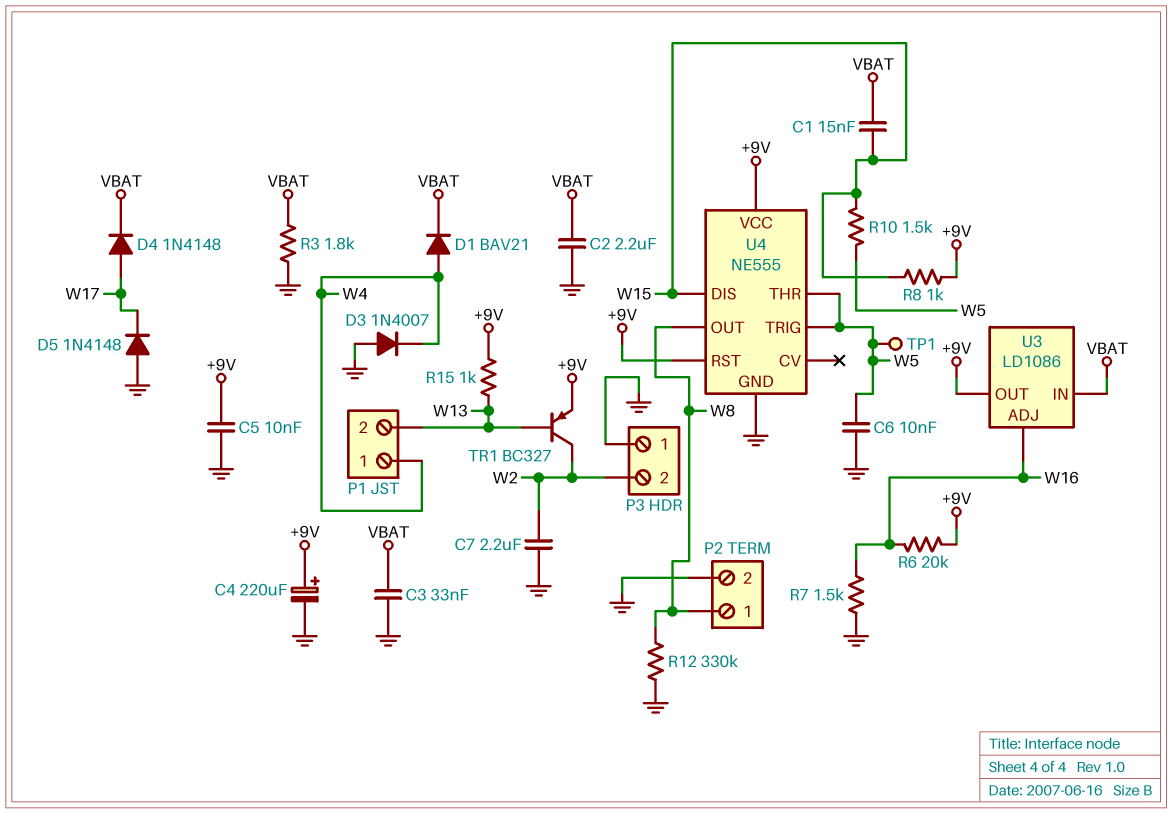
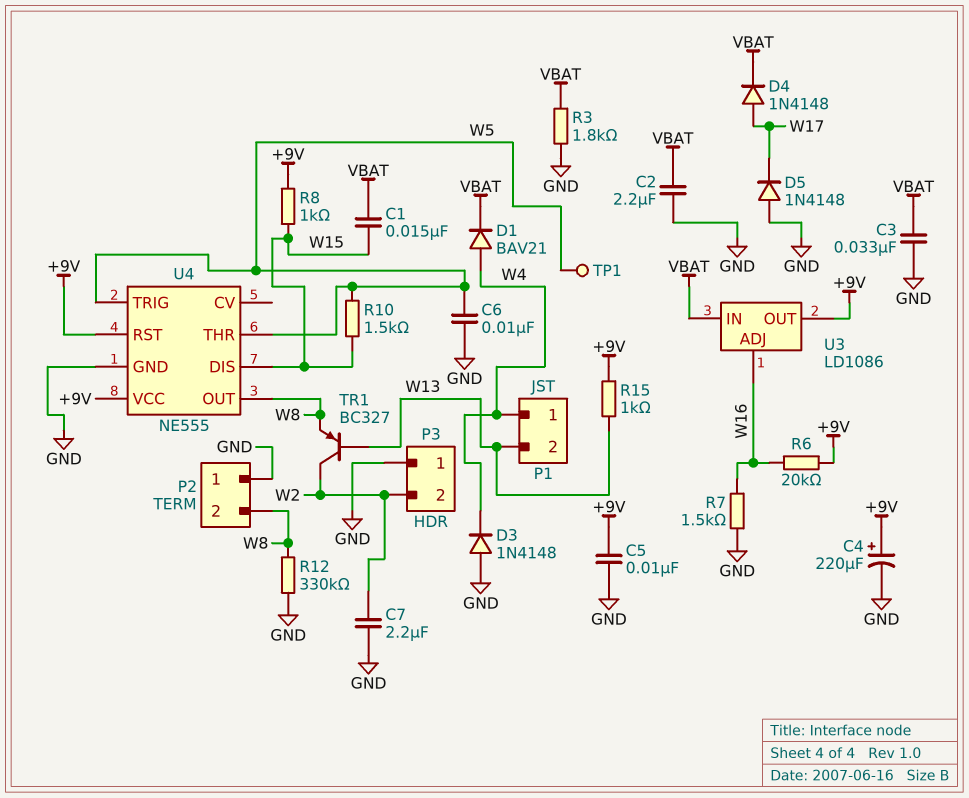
D3: diode 1N4007 (A GND, K W4) -> diode 1N4148 (A GND, K W4)
P2 pin 1: W8 -> GND
P2 pin 2: GND -> W8
TR1: PNP BC327 (B W13, C W2, E +9V) -> PNP BC327 (B W13, C W2, E W8)

